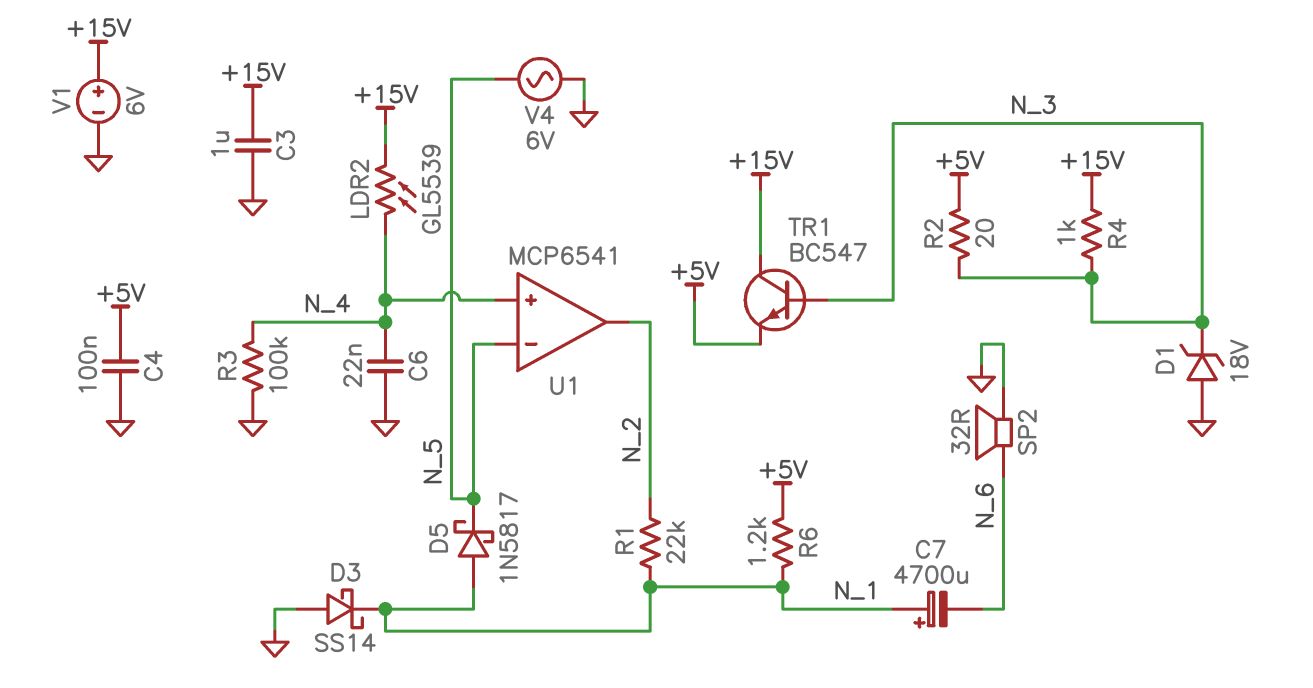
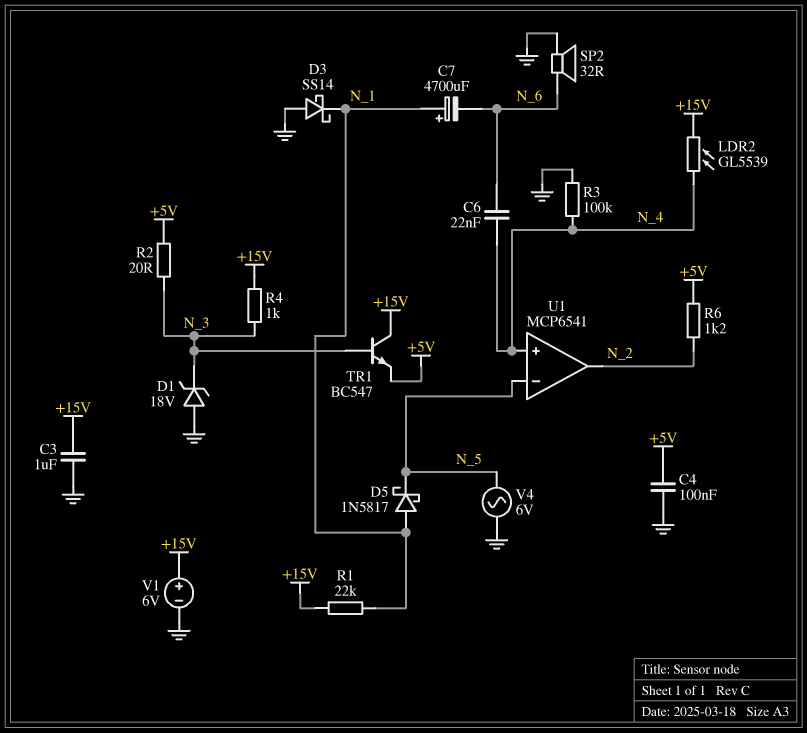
C6: 22nF (GND, N_4) -> 22nF (N_4, N_6)
R1: 22k (N_1, N_2) -> 22k (+15V, N_1)
R6: 1.2k (+5V, N_1) -> 1.2k (+5V, N_2)

